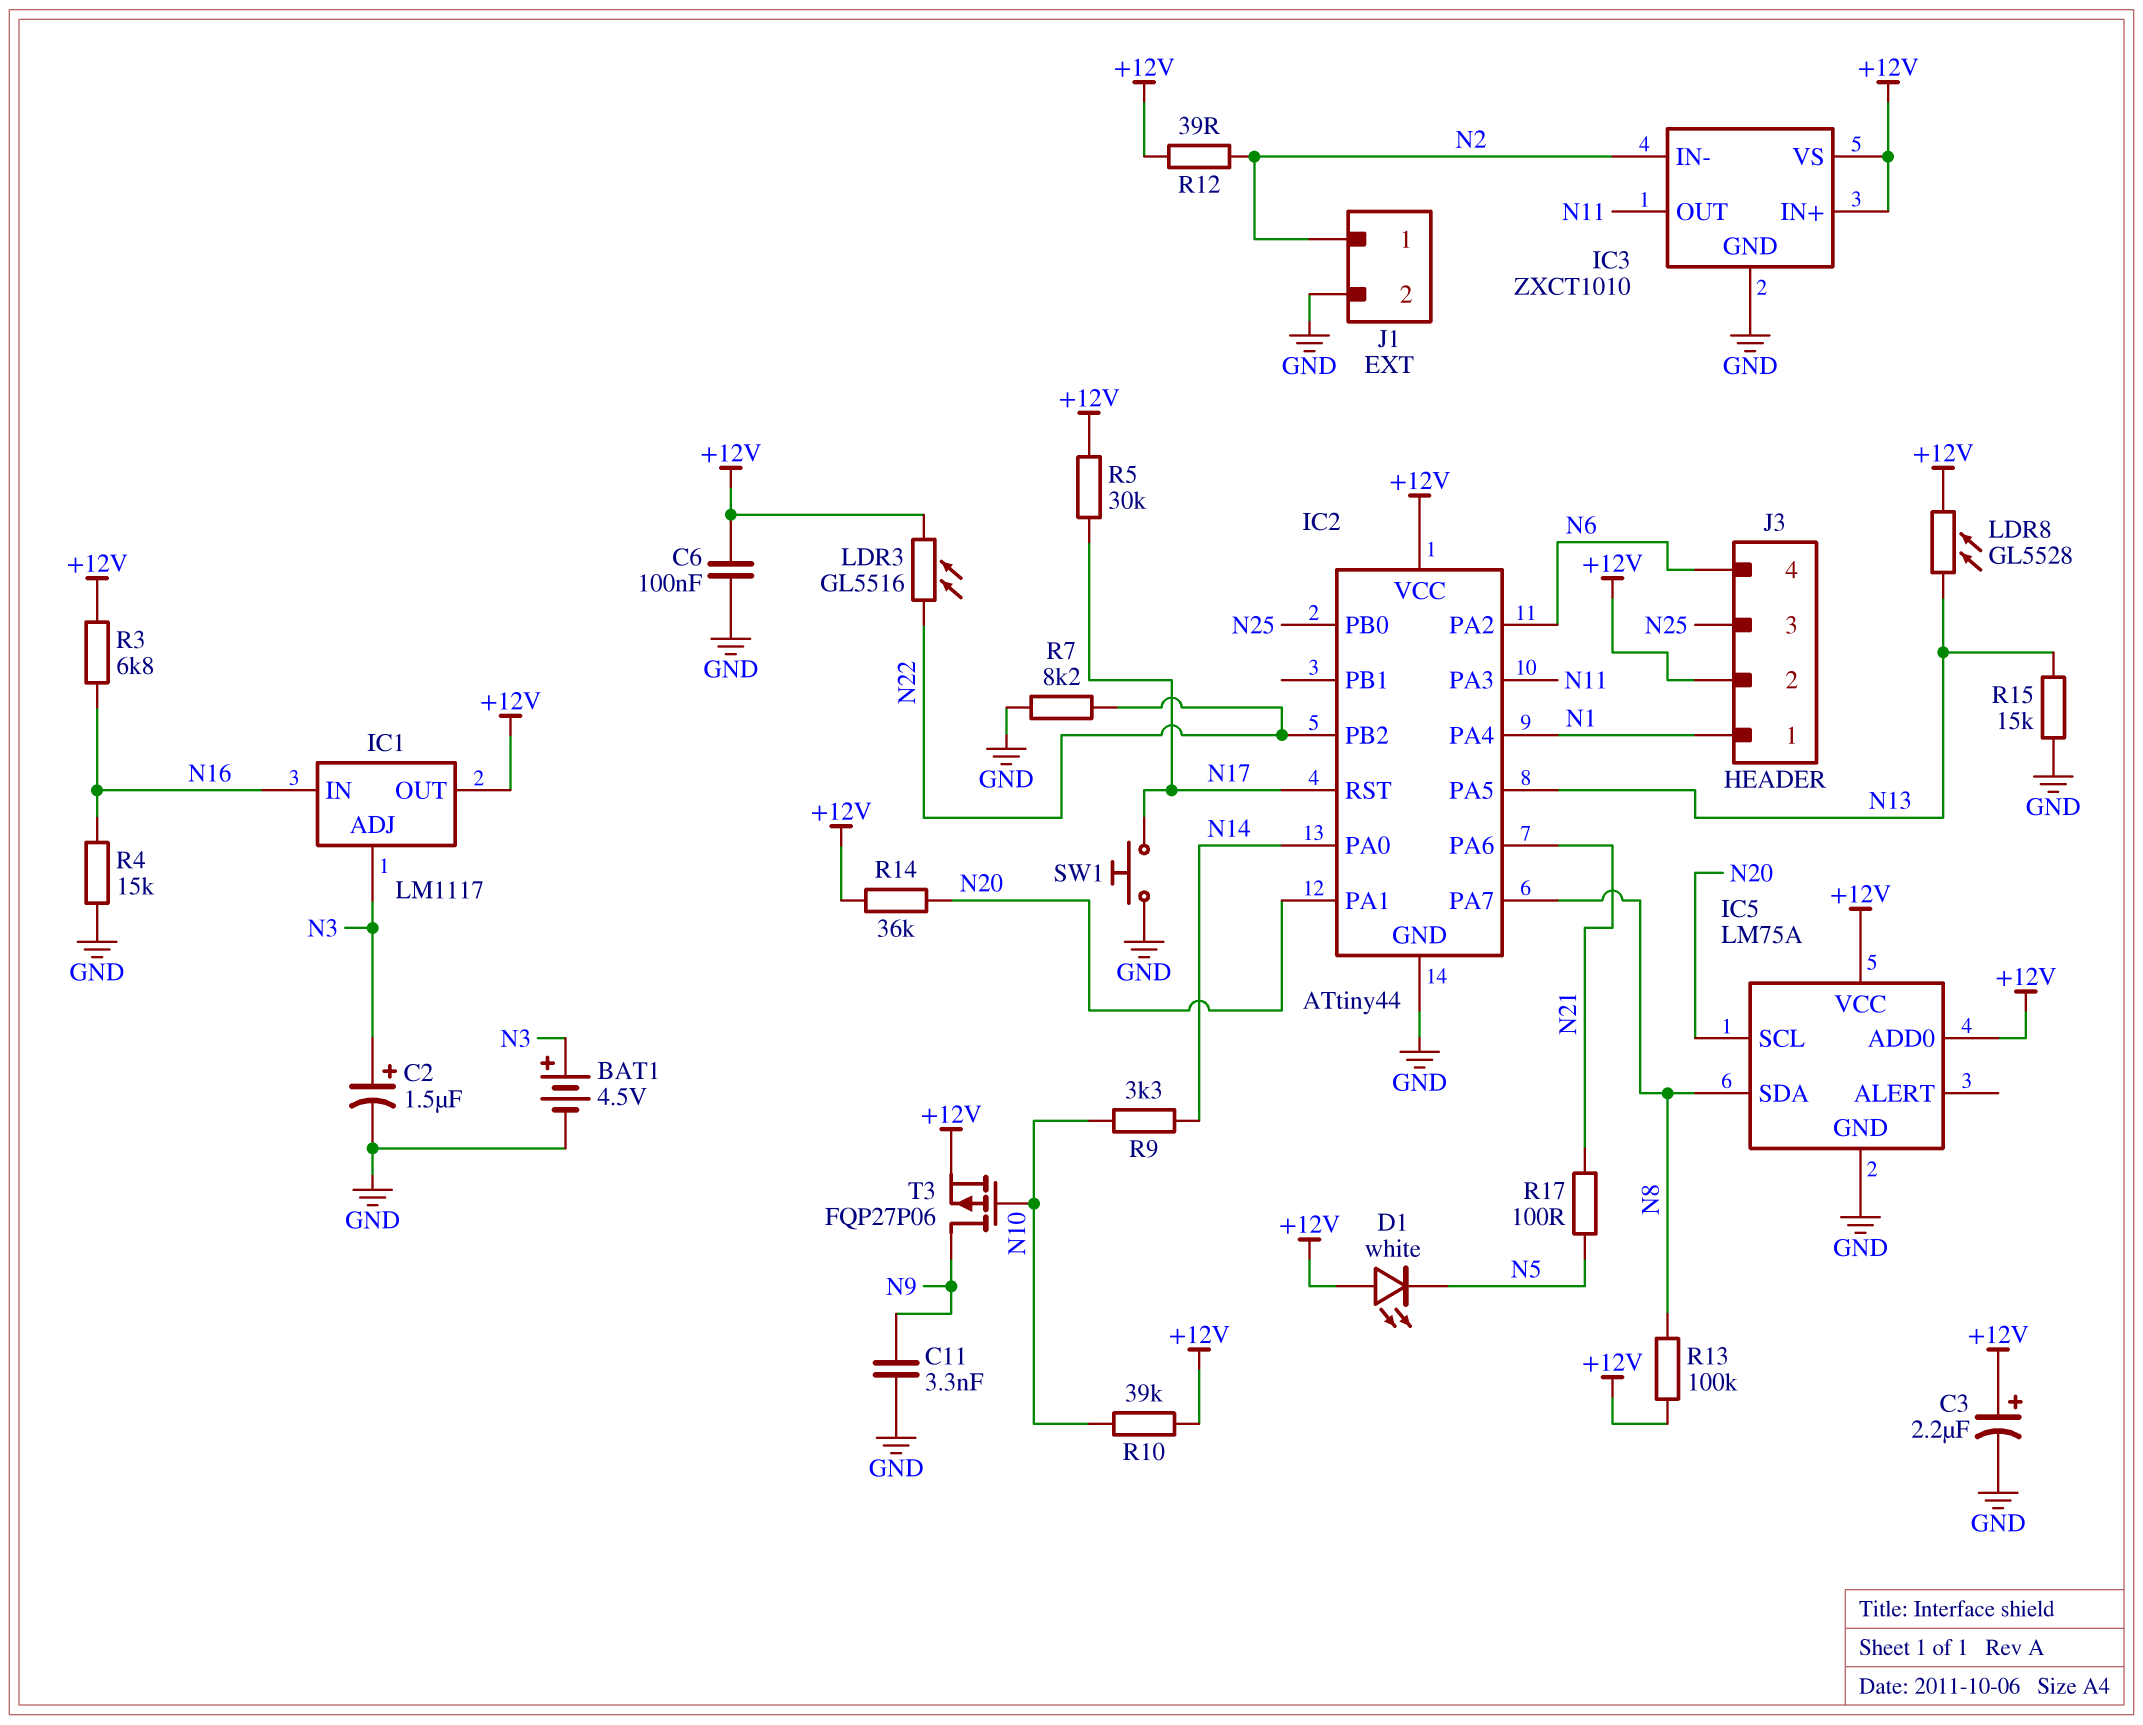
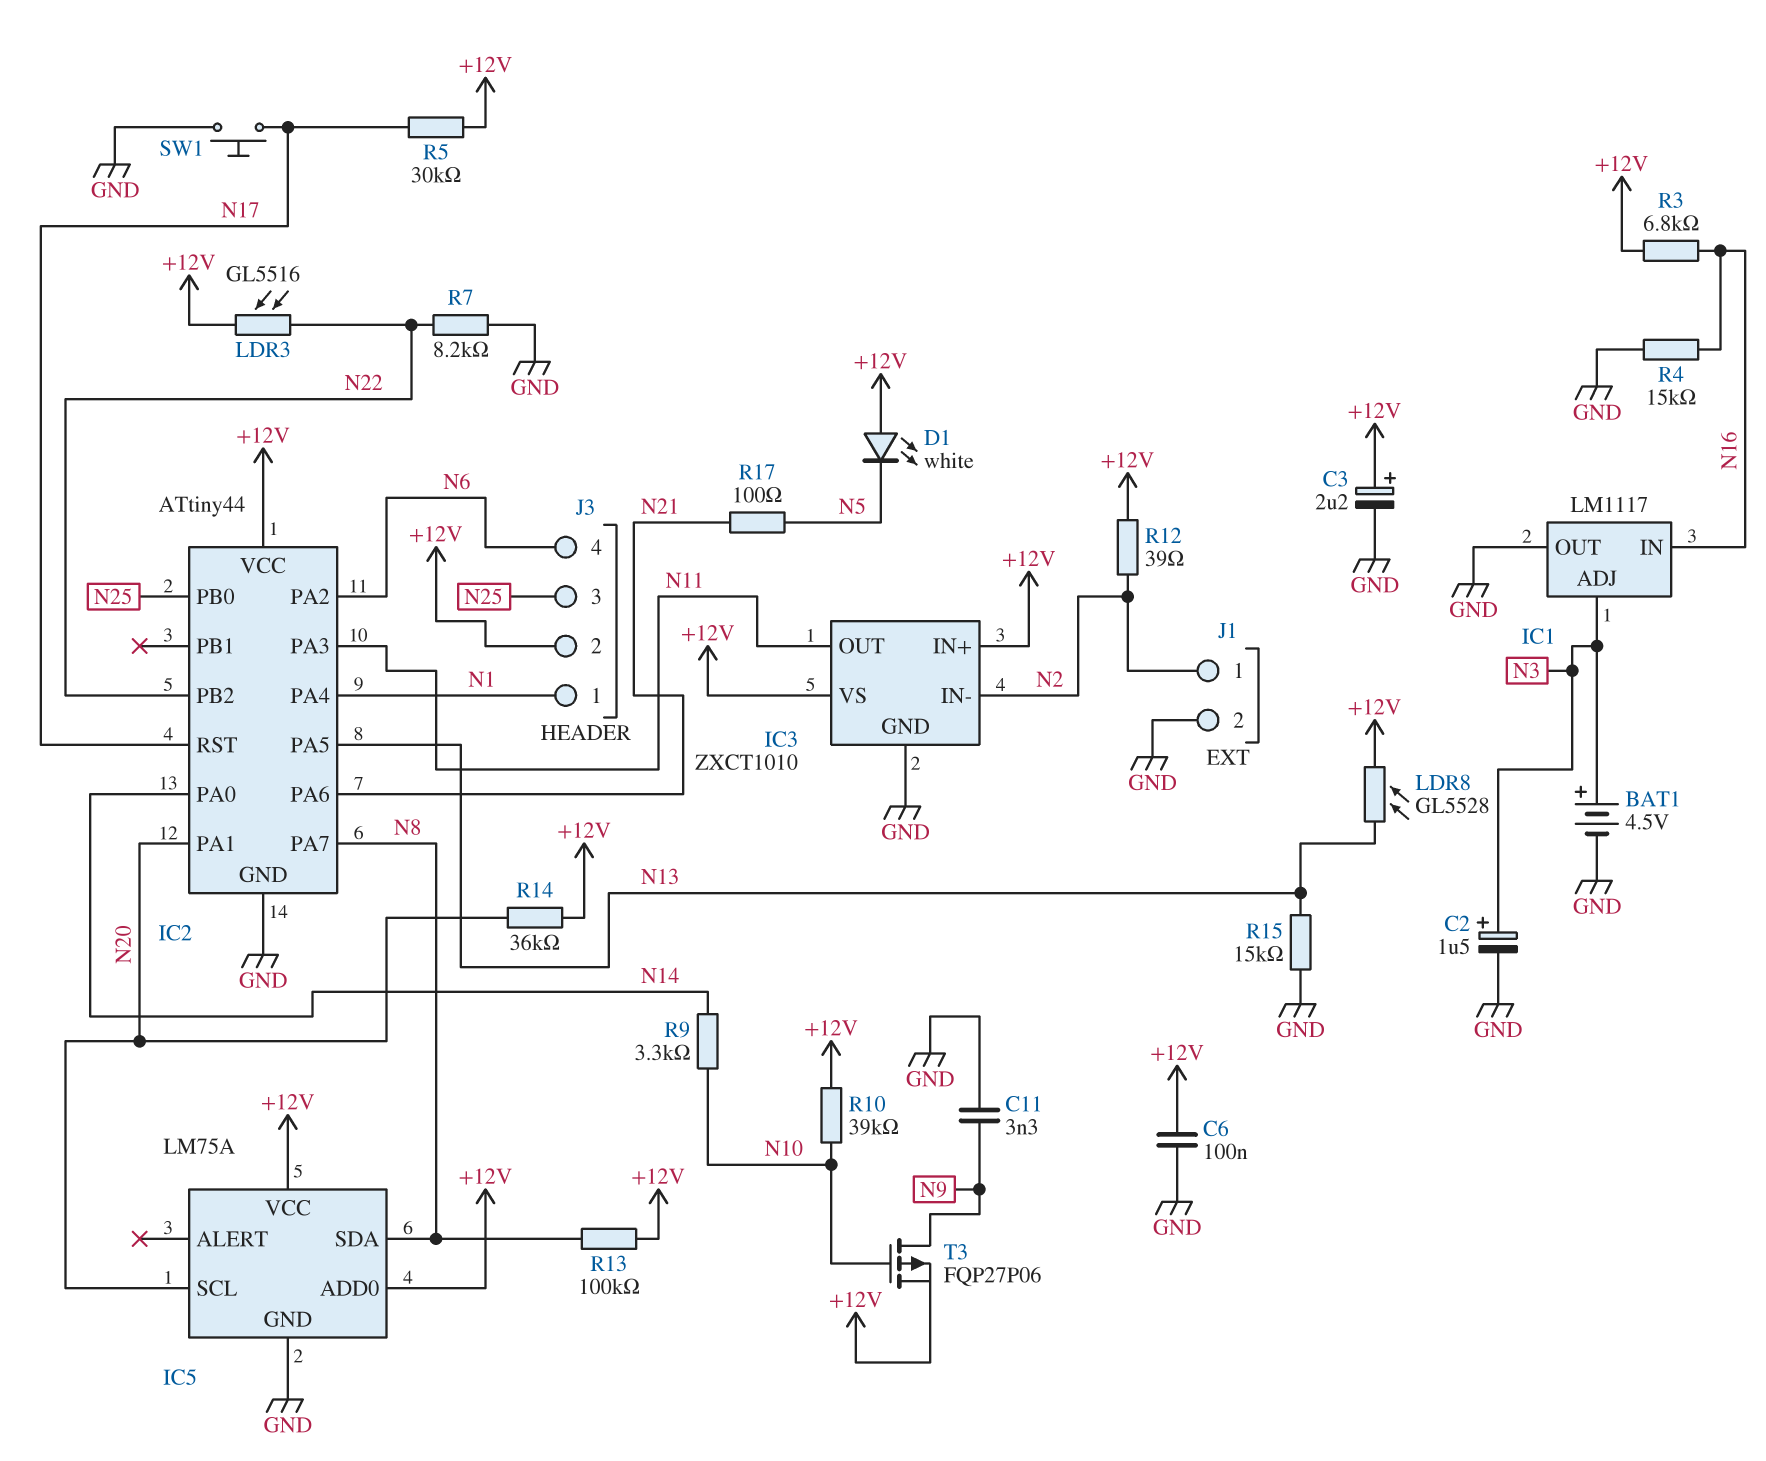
IC1 pin OUT: +12V -> GND

